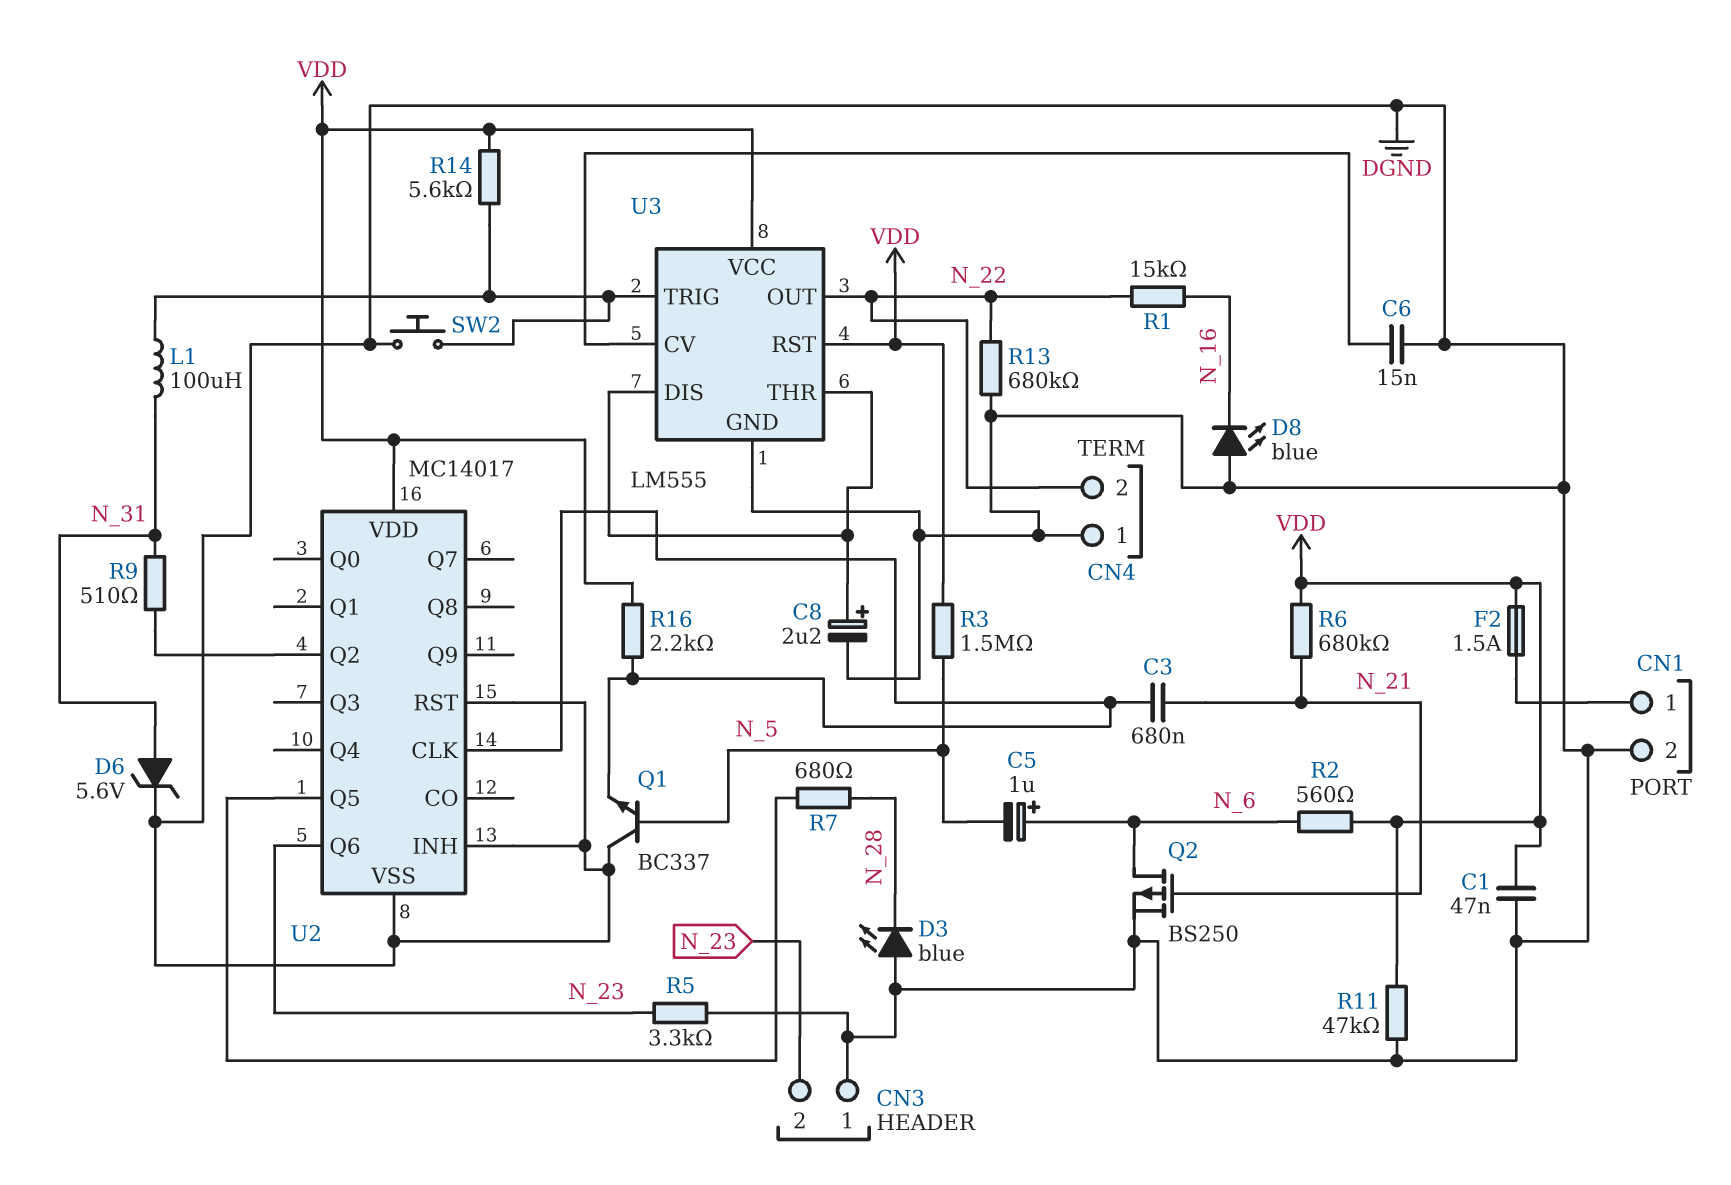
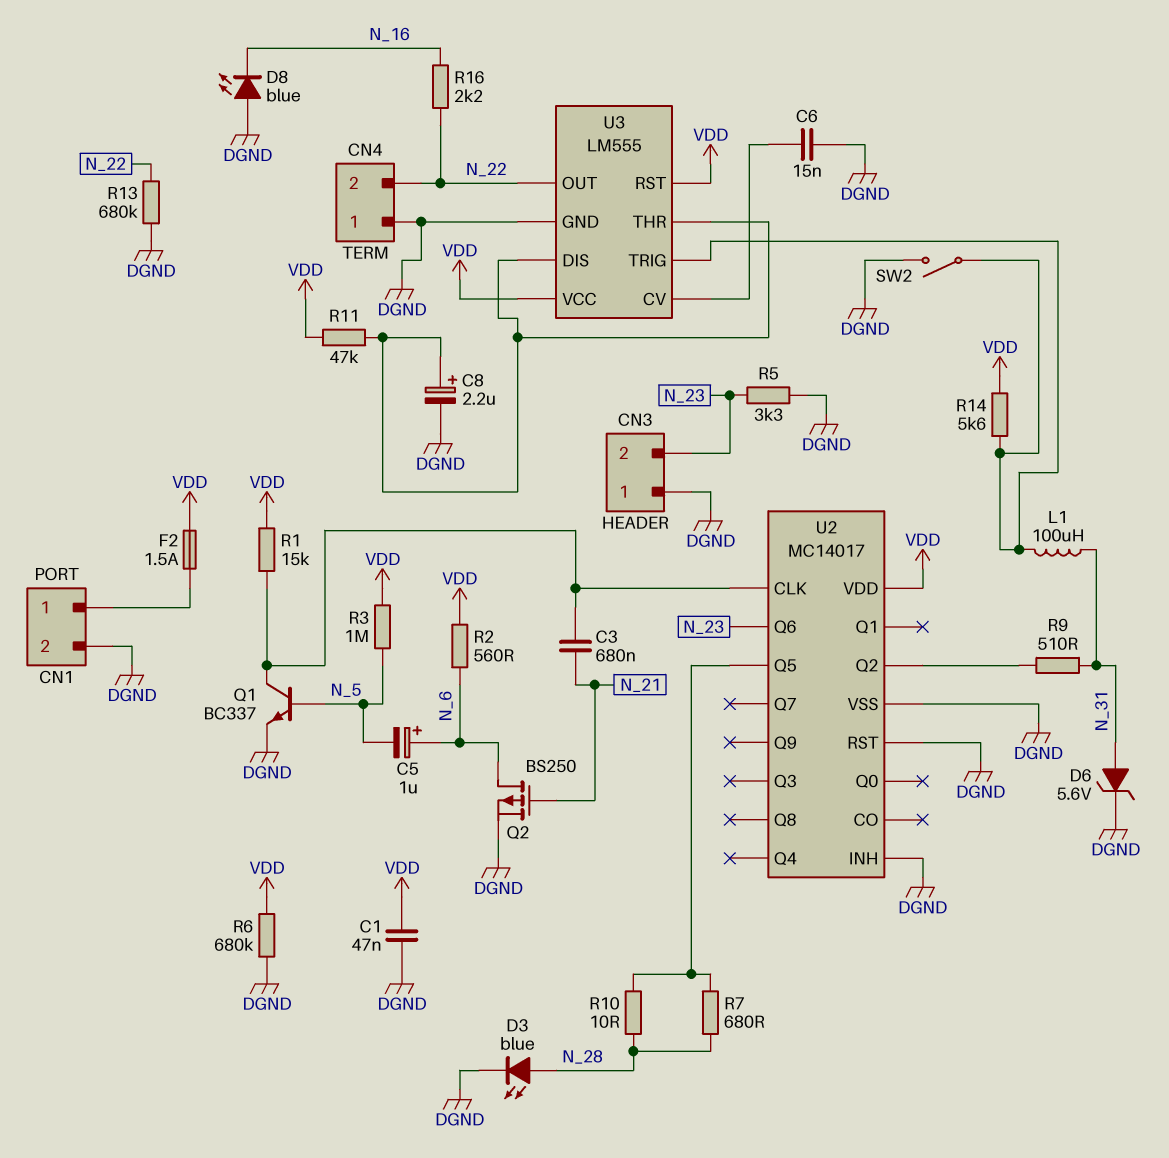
D3: LED blue (A DGND, K N_28) -> LED blue (A N_28, K DGND)
Q1: NPN BC337 (B N_5, C DGND, E U2/CLK) -> NPN BC337 (B N_5, C U2/CLK, E DGND)
R1: 15k (N_16, N_22) -> 15k (U2/CLK, VDD)
R3: 1.5M (N_5, VDD) -> 1M (N_5, VDD)
R6: 680k (N_21, VDD) -> 680k (DGND, VDD)
R10: none -> 10 (N_28, U2/Q5)
R11: 47k (DGND, VDD) -> 47k (U3/DIS, VDD)
R16: 2.2k (U2/CLK, VDD) -> 2.2k (N_16, N_22)
SW2: button (DGND, U3/TRIG) -> switch (DGND, U3/TRIG)

